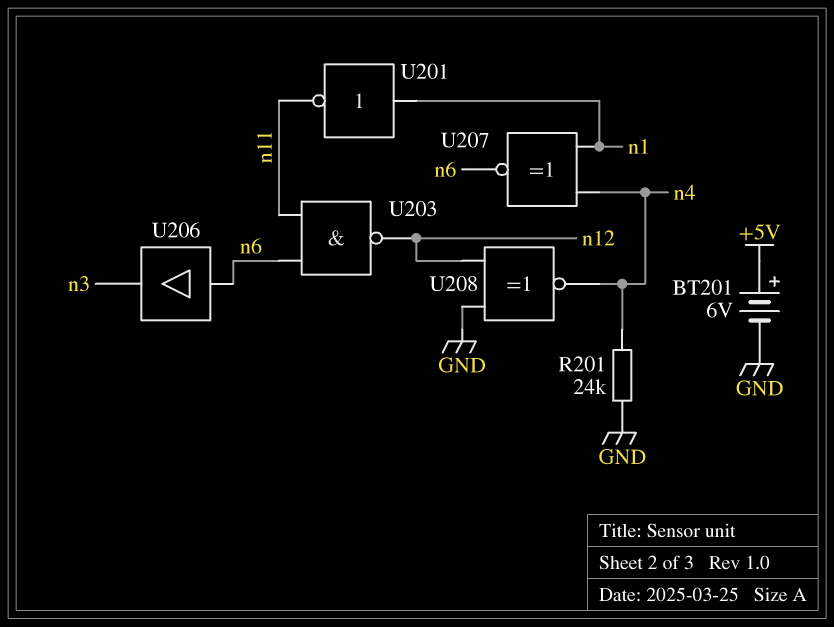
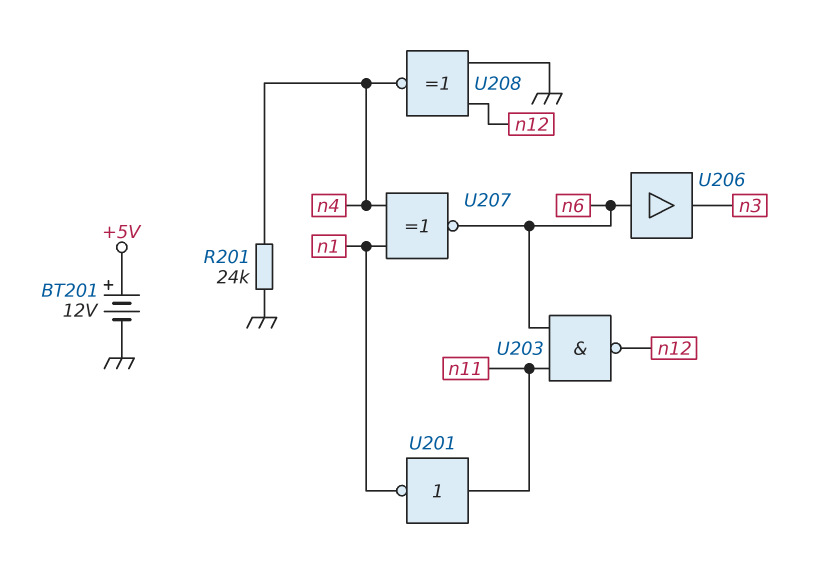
BT201: 6V (plus +5V, minus GND) -> 12V (plus +5V, minus GND)
U201: NOT (in n1, out n11) -> NOT (in n11, out n1)

